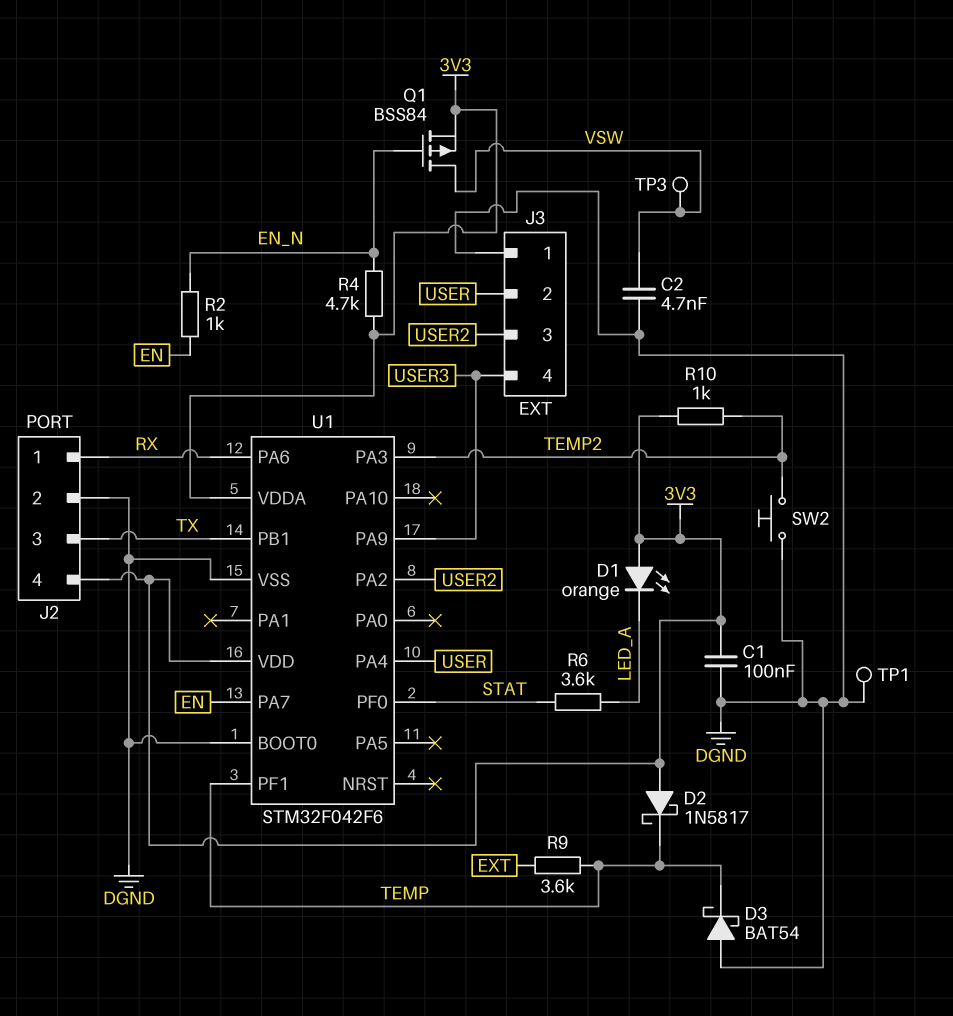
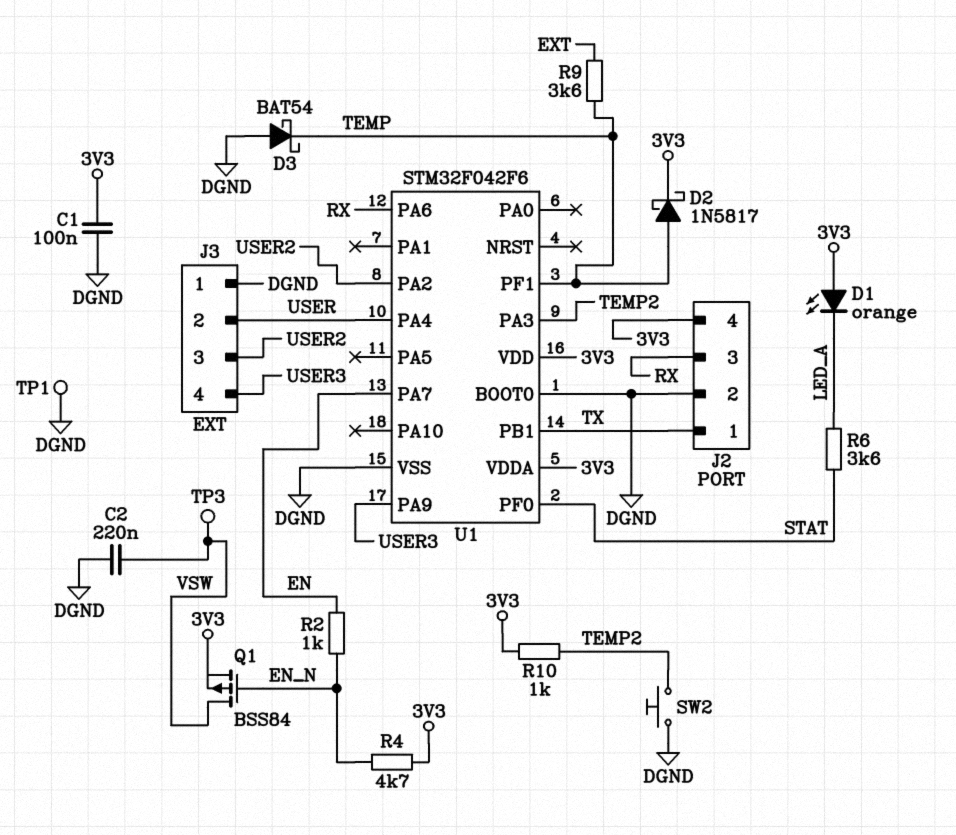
C2: 4.7nF (DGND, VSW) -> 220nF (DGND, VSW)
D2: schottky 1N5817 (A 3V3, K TEMP) -> schottky 1N5817 (A TEMP, K 3V3)
J2 pin 1: RX -> TX
J2 pin 3: TX -> RX

